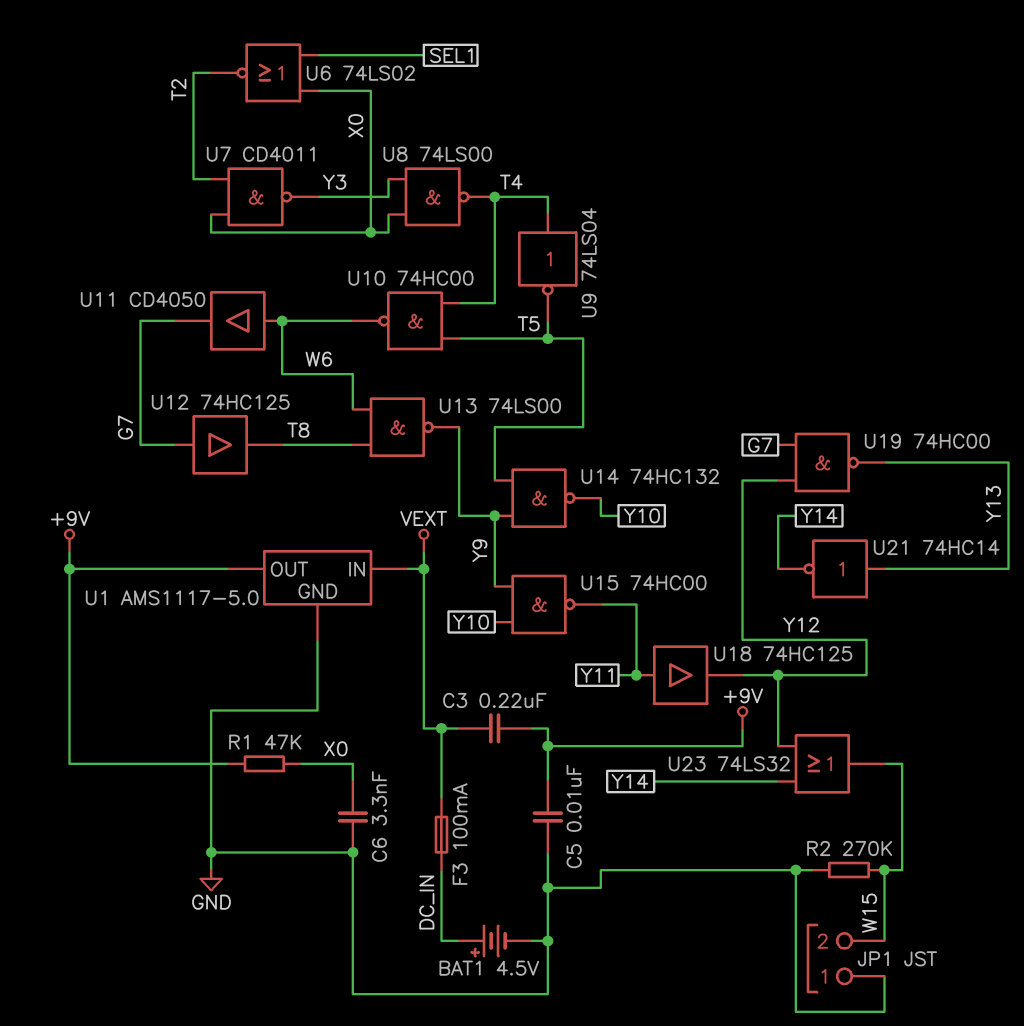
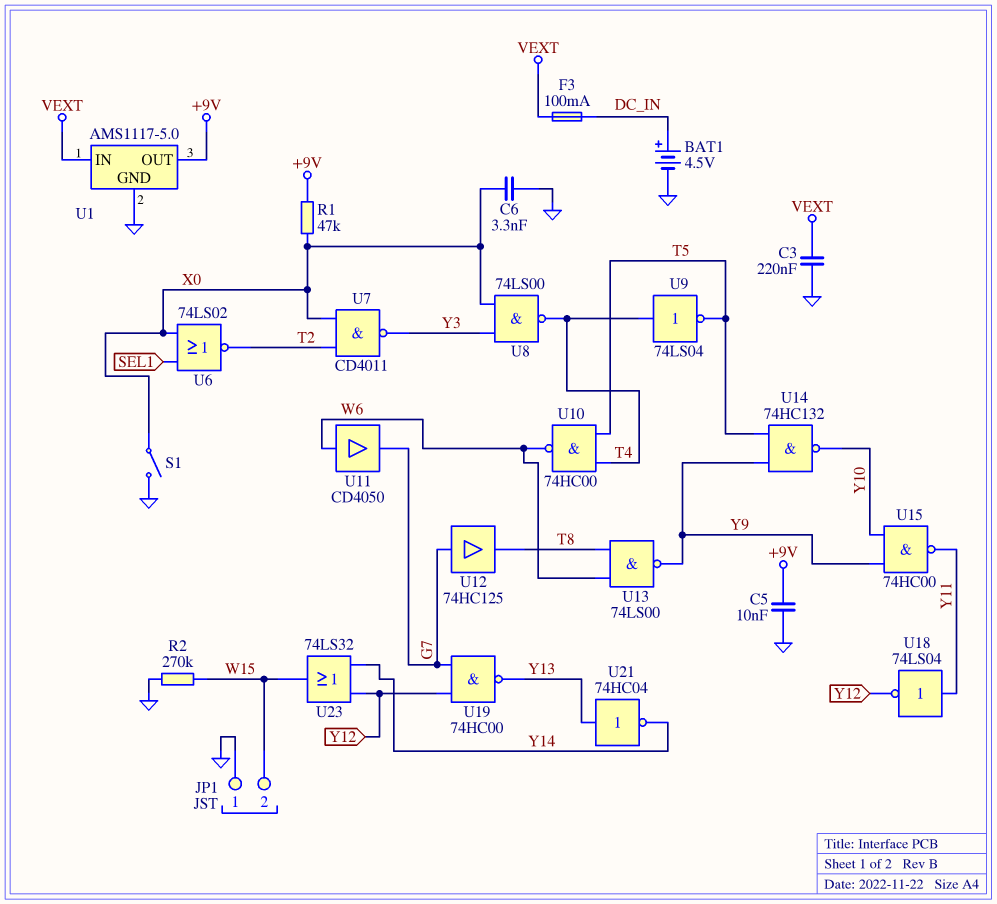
C3: 220nF (+9V, VEXT) -> 220nF (GND, VEXT)
S1: none -> switch (GND, X0)
U18: buffer 74HC125 (in Y11, out Y12) -> NOT 74LS04 (in Y11, out Y12)
U21: NOT 74HC14 (in Y13, out Y14) -> NOT 74HC04 (in Y13, out Y14)

